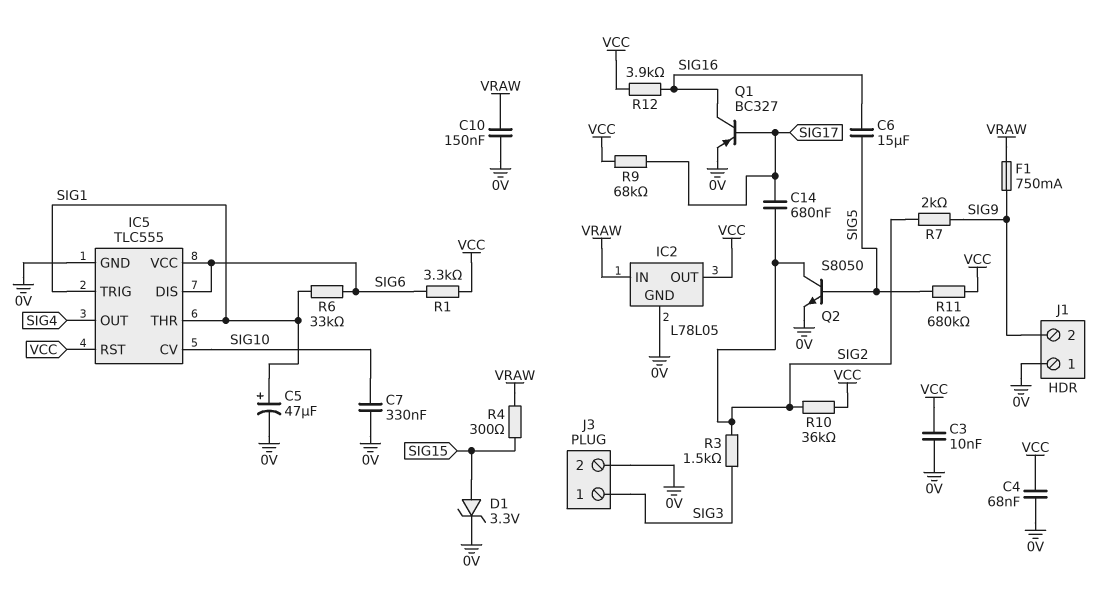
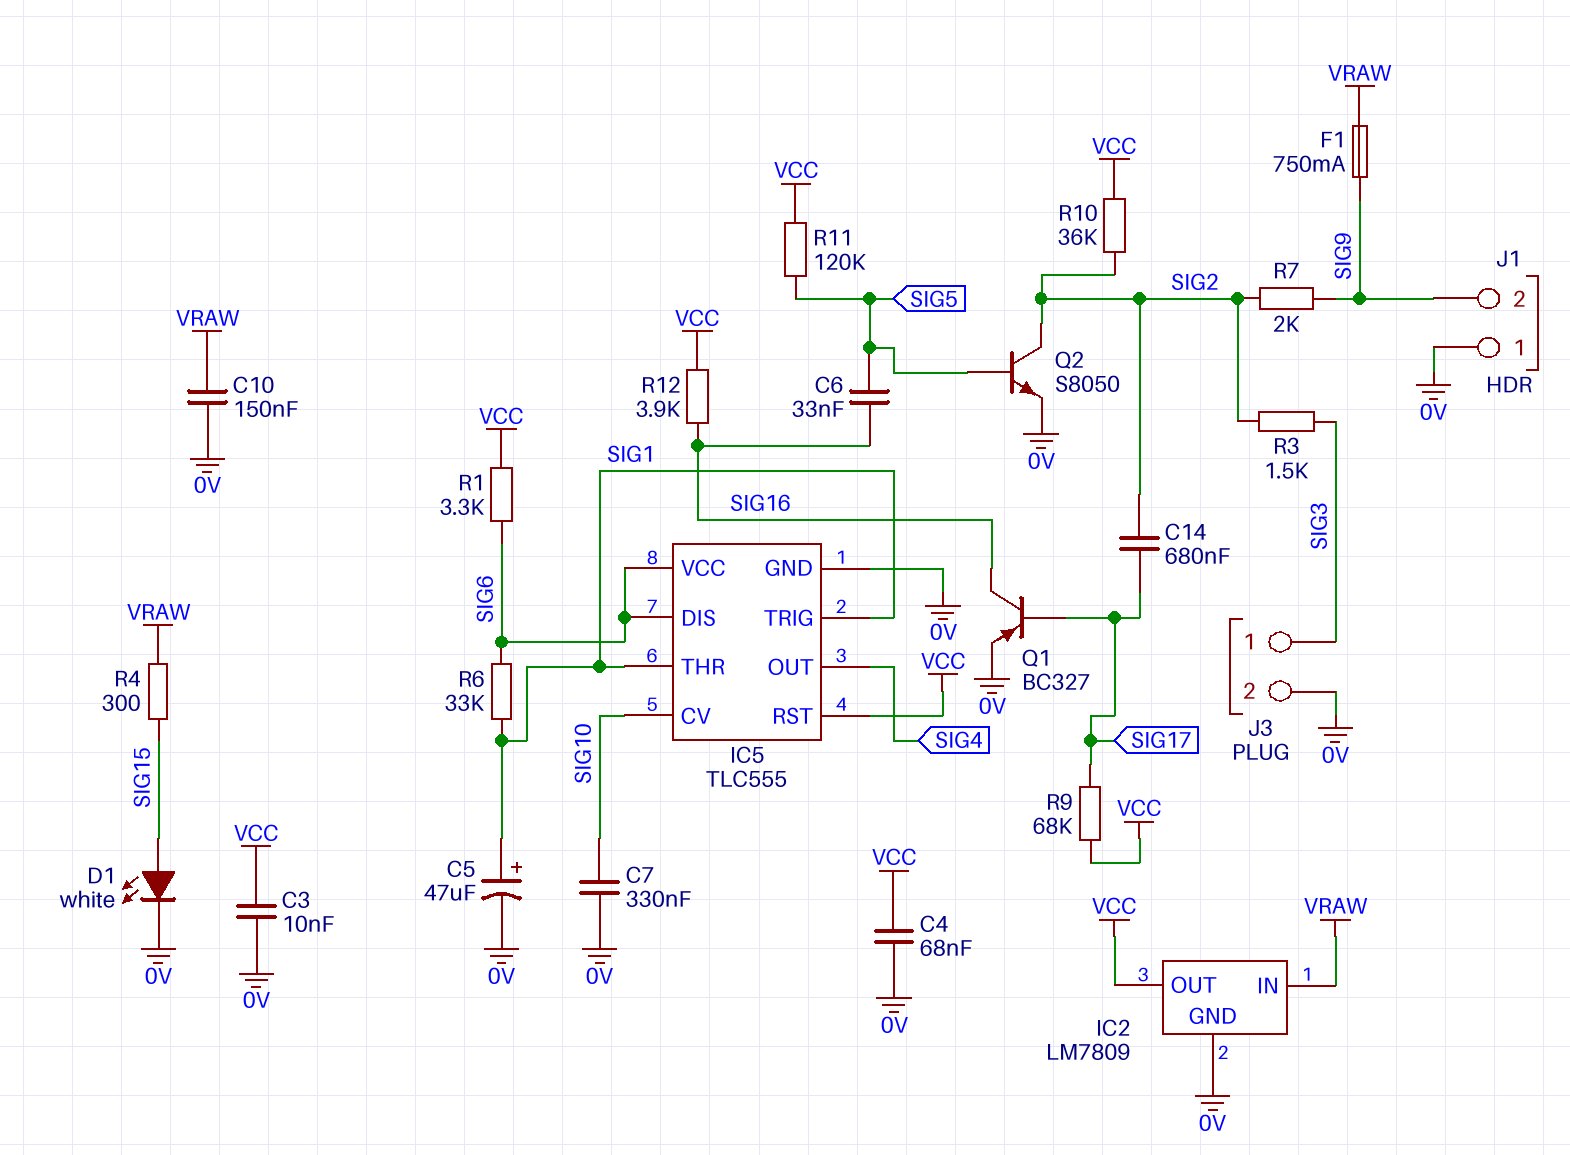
C6: 15uF (SIG5, SIG16) -> 33nF (SIG5, SIG16)
D1: zener 3.3V (A SIG15, K 0V) -> LED white (A SIG15, K 0V)
IC2: L78L05 -> LM7809
R11: 680k (SIG5, VCC) -> 120k (SIG5, VCC)

